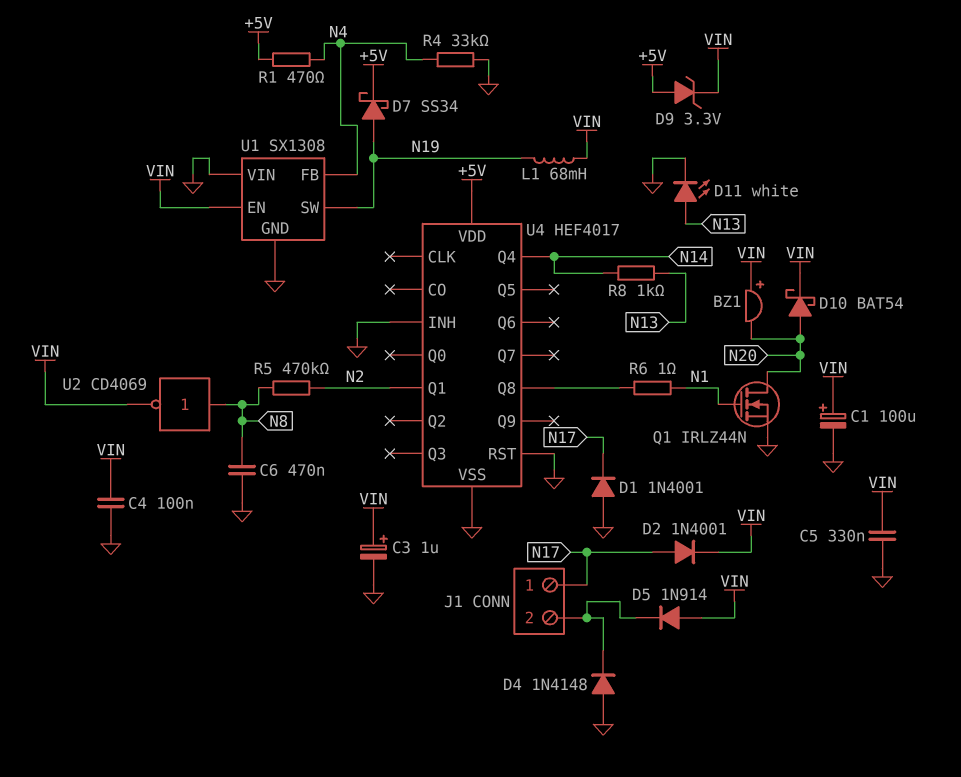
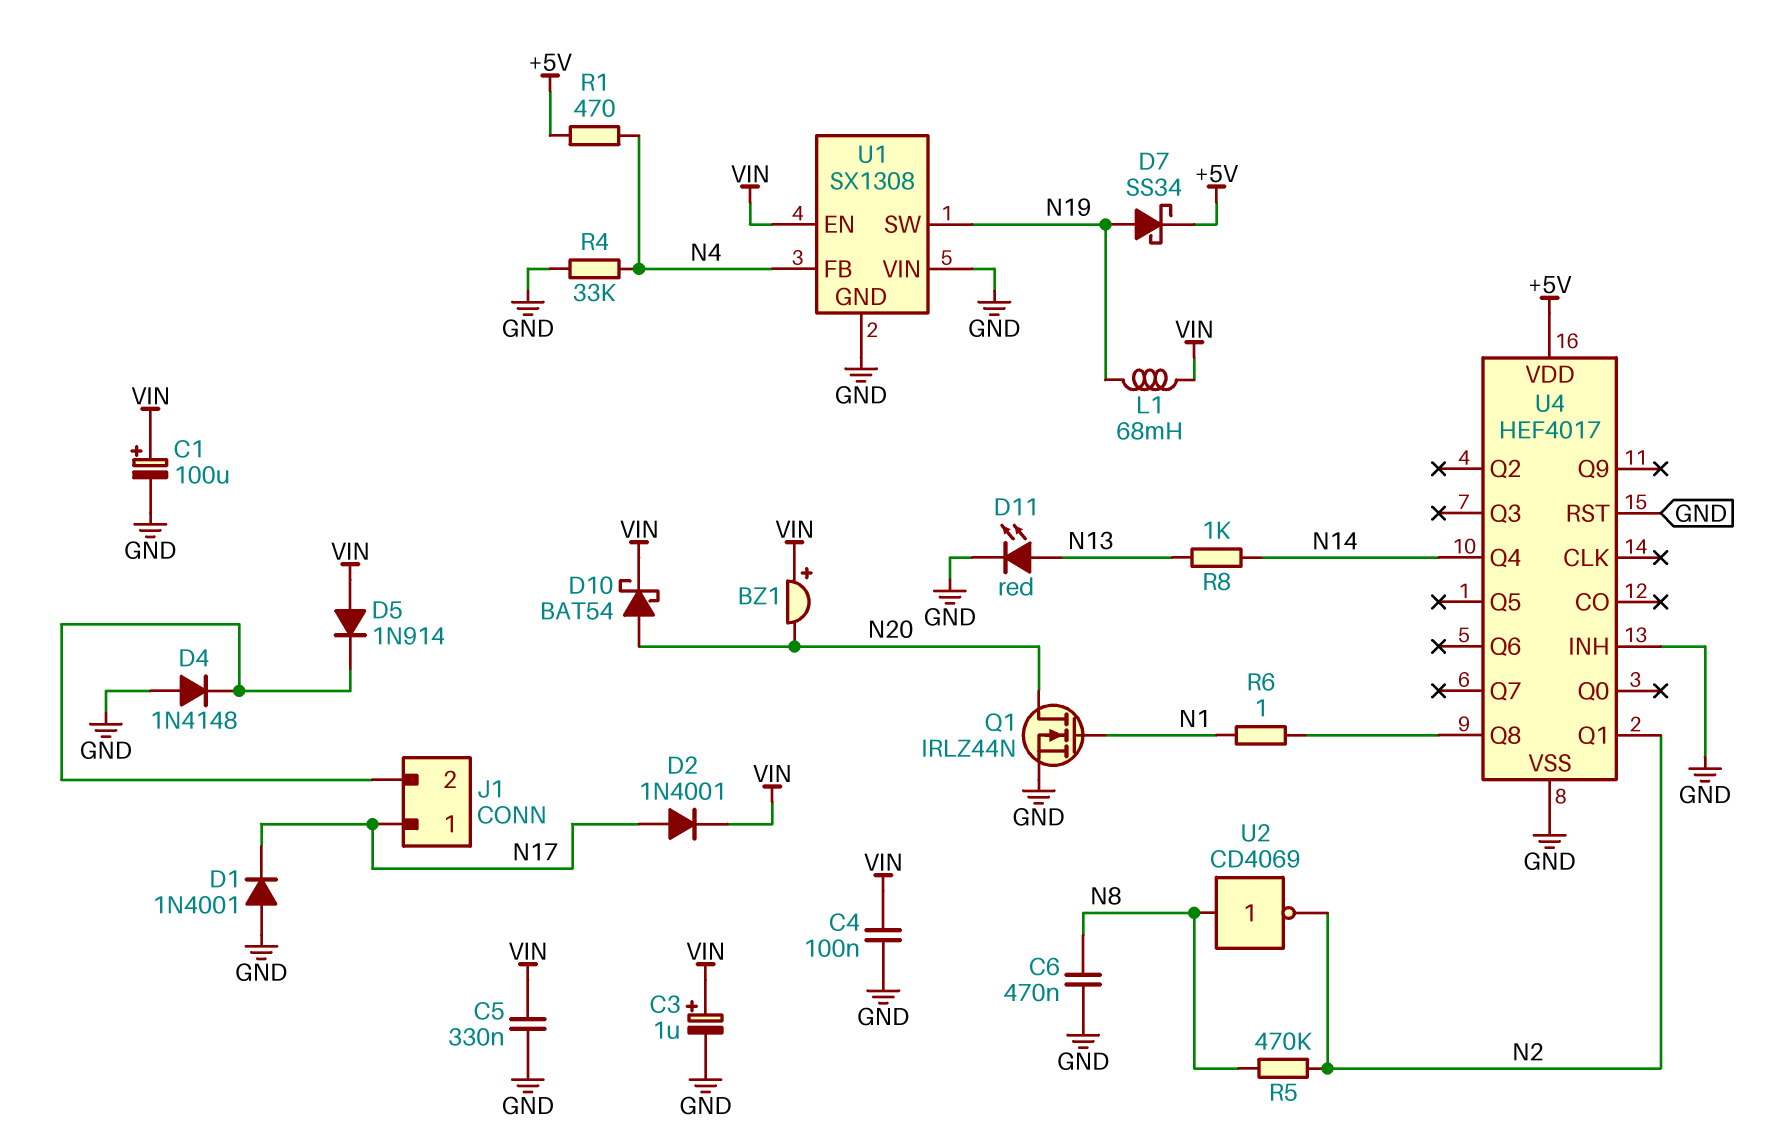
D9: zener 3.3V (A +5V, K VIN) -> none
D11: LED white (A N13, K GND) -> LED red (A N13, K GND)
U2: NOT CD4069 (in N8, out VIN) -> NOT CD4069 (in N8, out N2)

